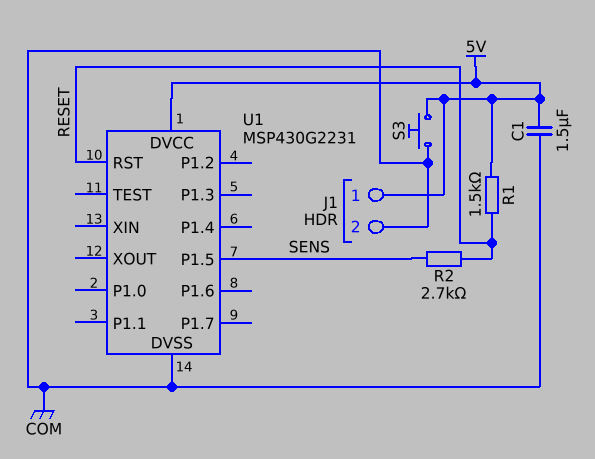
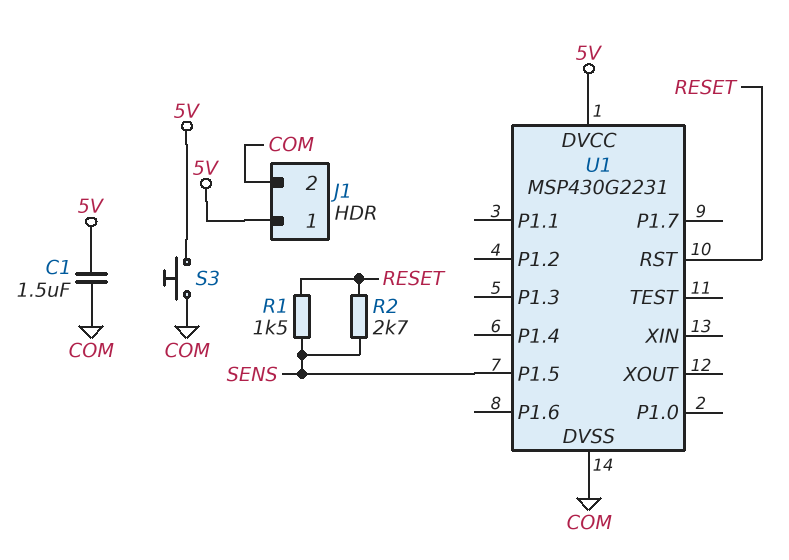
R1: 1.5k (5V, RESET) -> 1.5k (RESET, SENS)

